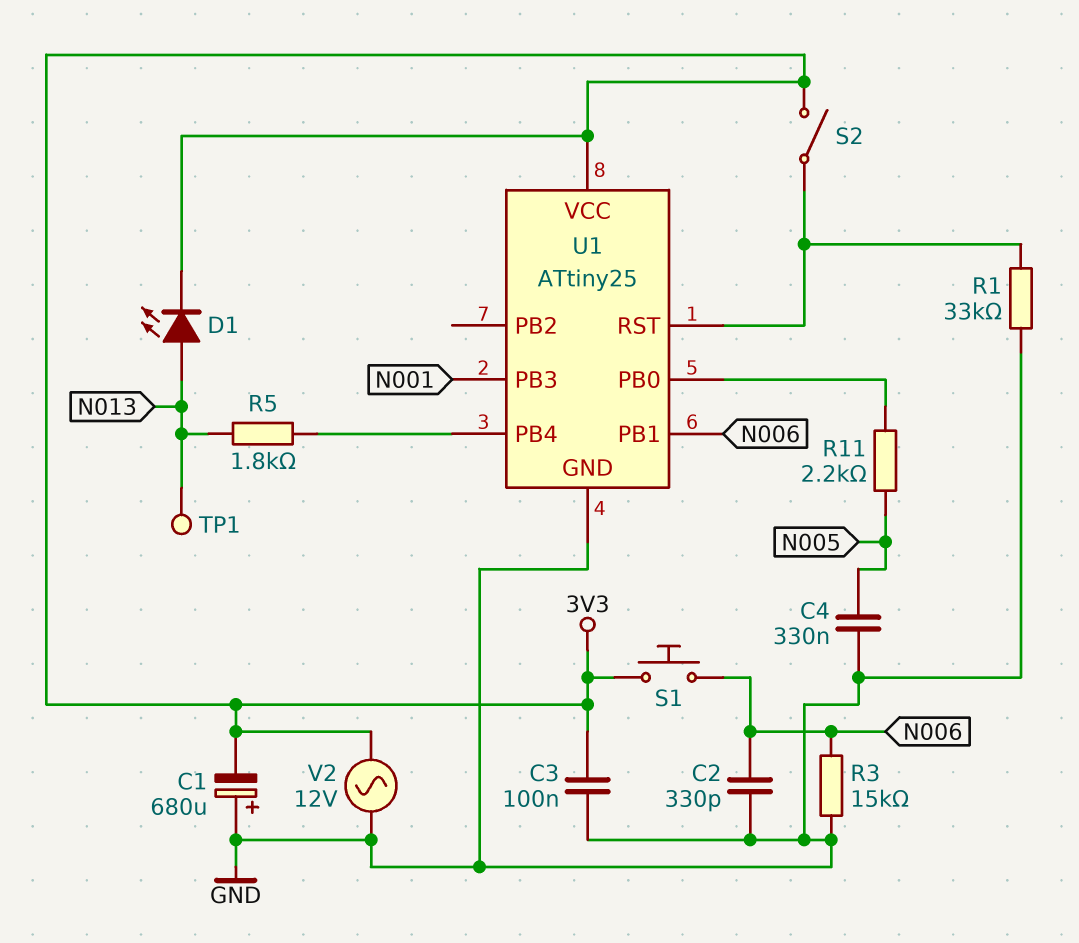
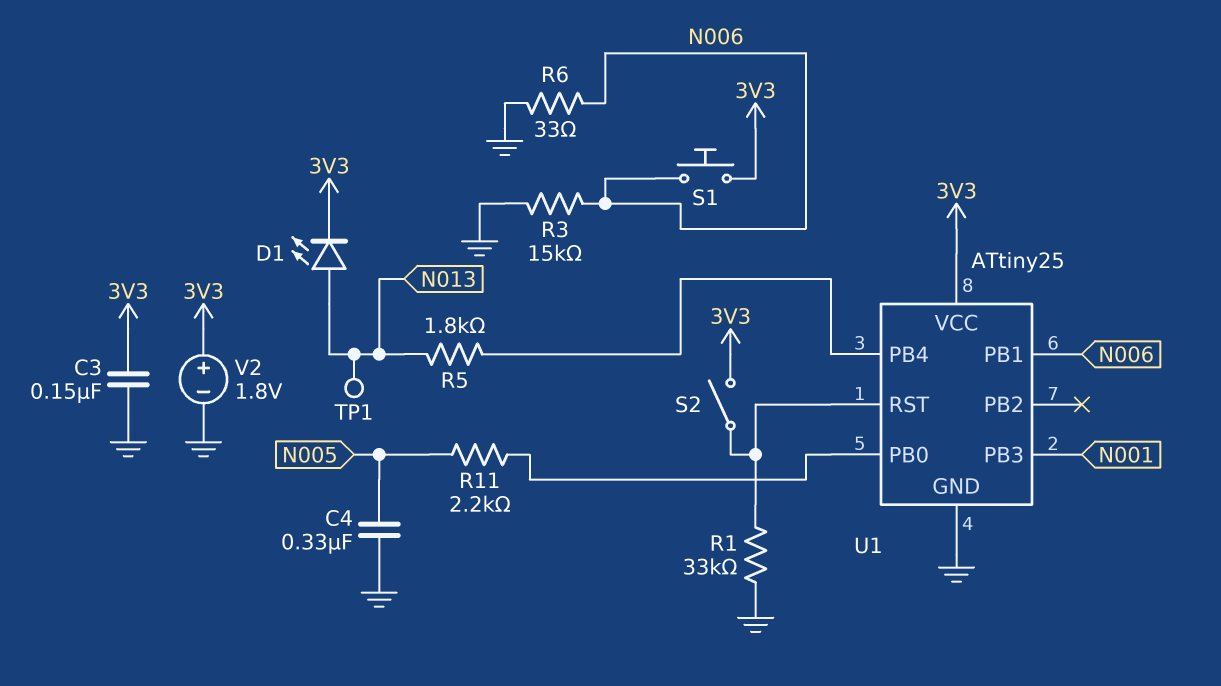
C1: 680uF (plus GND, minus 3V3) -> none
C2: 330pF (GND, N006) -> none
C3: 100nF (3V3, GND) -> 150nF (3V3, GND)
R6: none -> 33 (GND, N006)
V2: AC 12V (3V3, GND) -> 1.8V (plus 3V3, minus GND)

